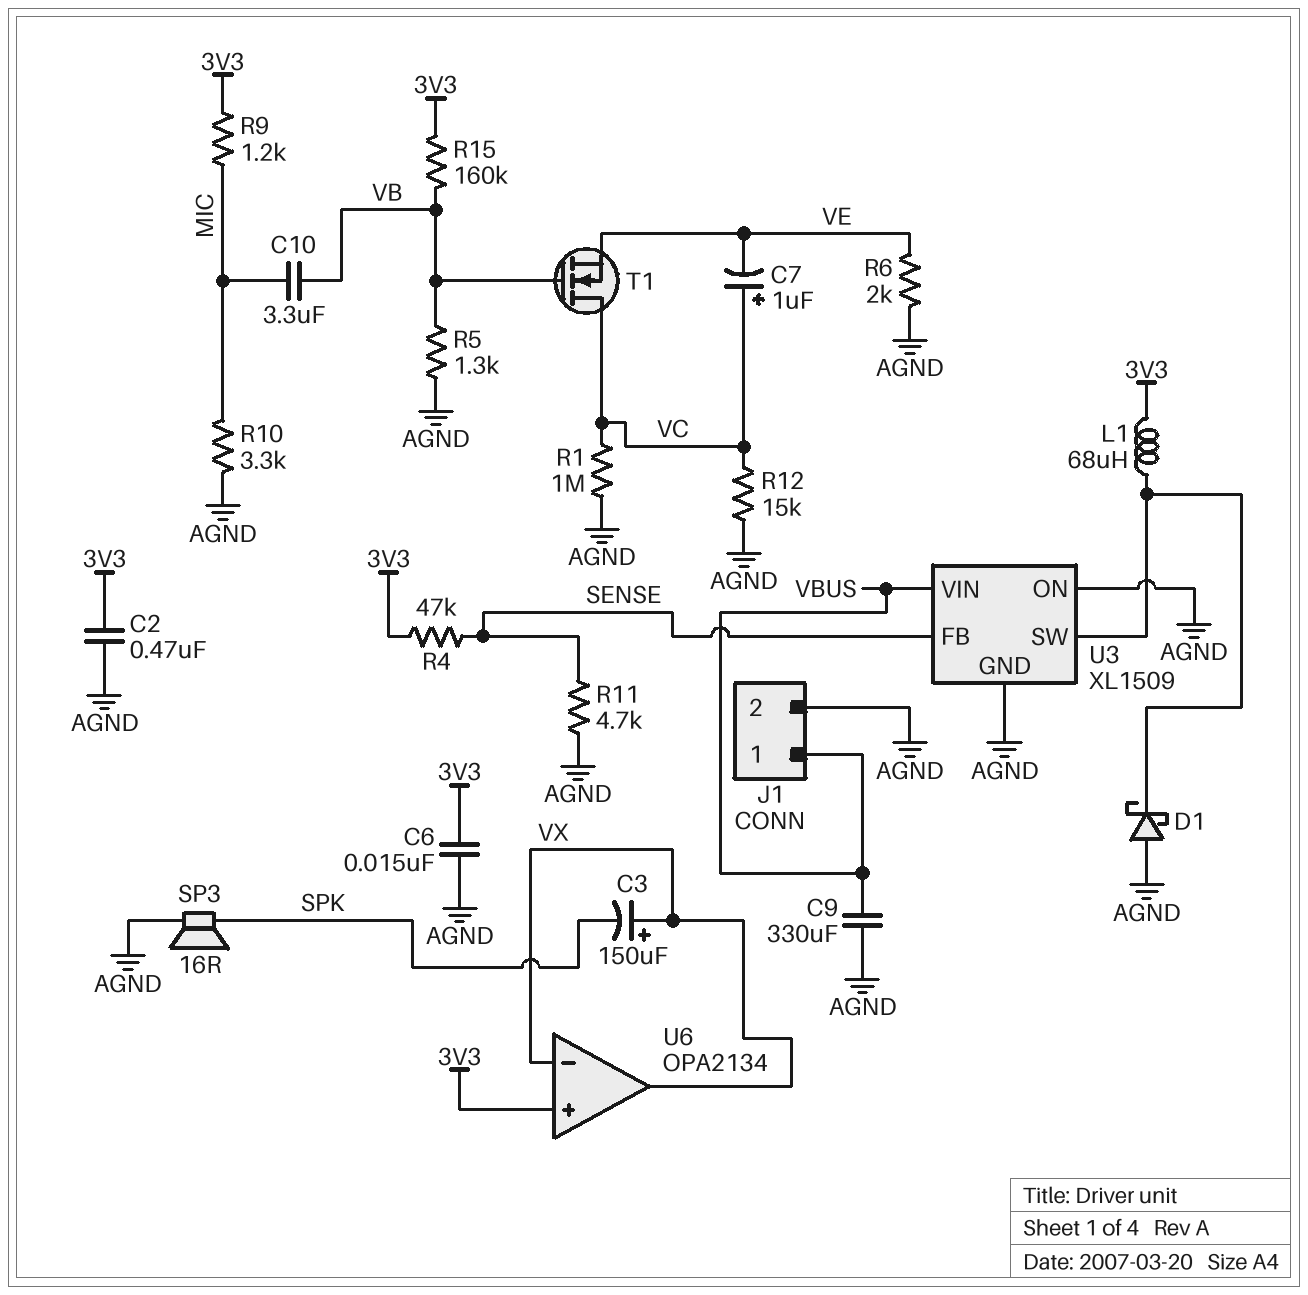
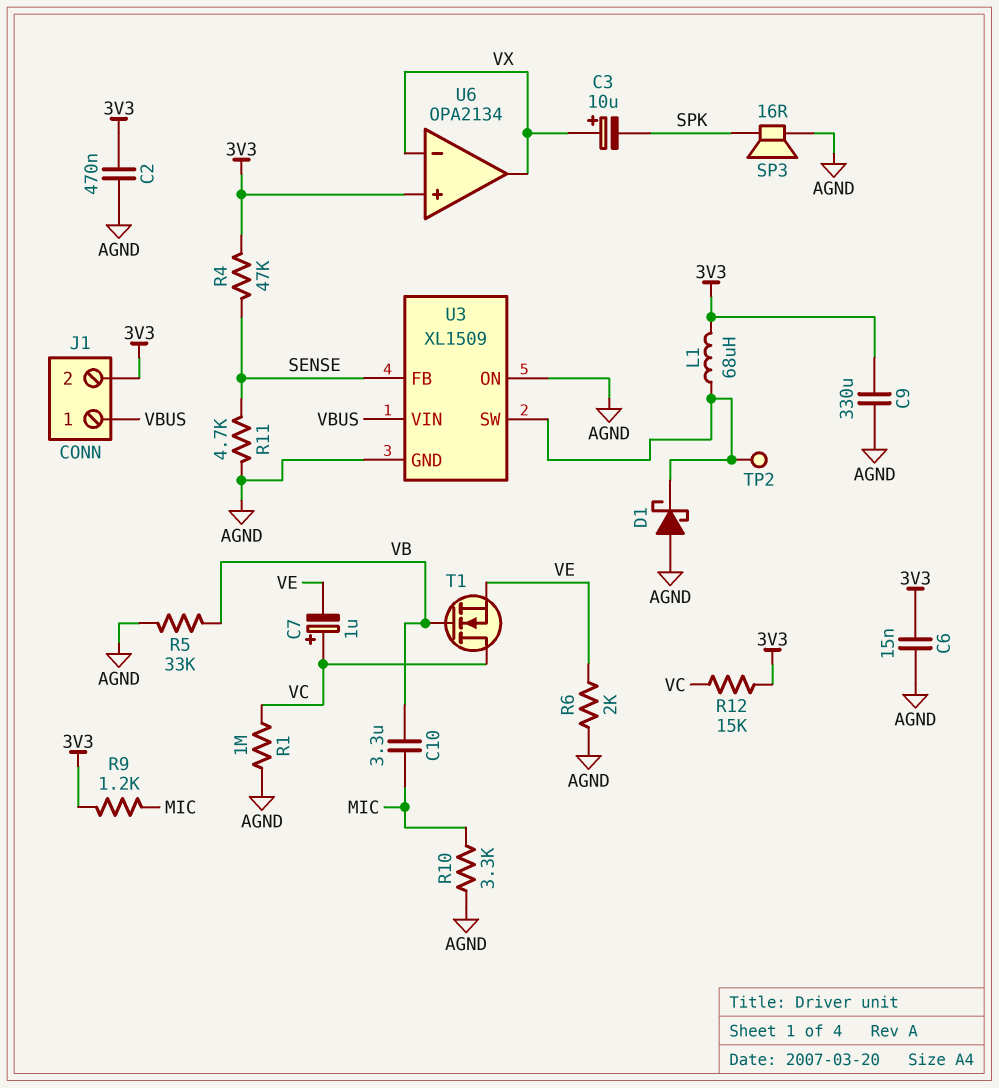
C3: 150uF (plus VX, minus SPK) -> 10uF (plus VX, minus SPK)
C9: 330uF (AGND, VBUS) -> 330uF (3V3, AGND)
J1 pin 2: AGND -> 3V3
R5: 1.3k (AGND, VB) -> 33k (AGND, VB)
R12: 15k (AGND, VC) -> 15k (3V3, VC)
R15: 160k (3V3, VB) -> none
TP2: none -> test point (U3/SW)

